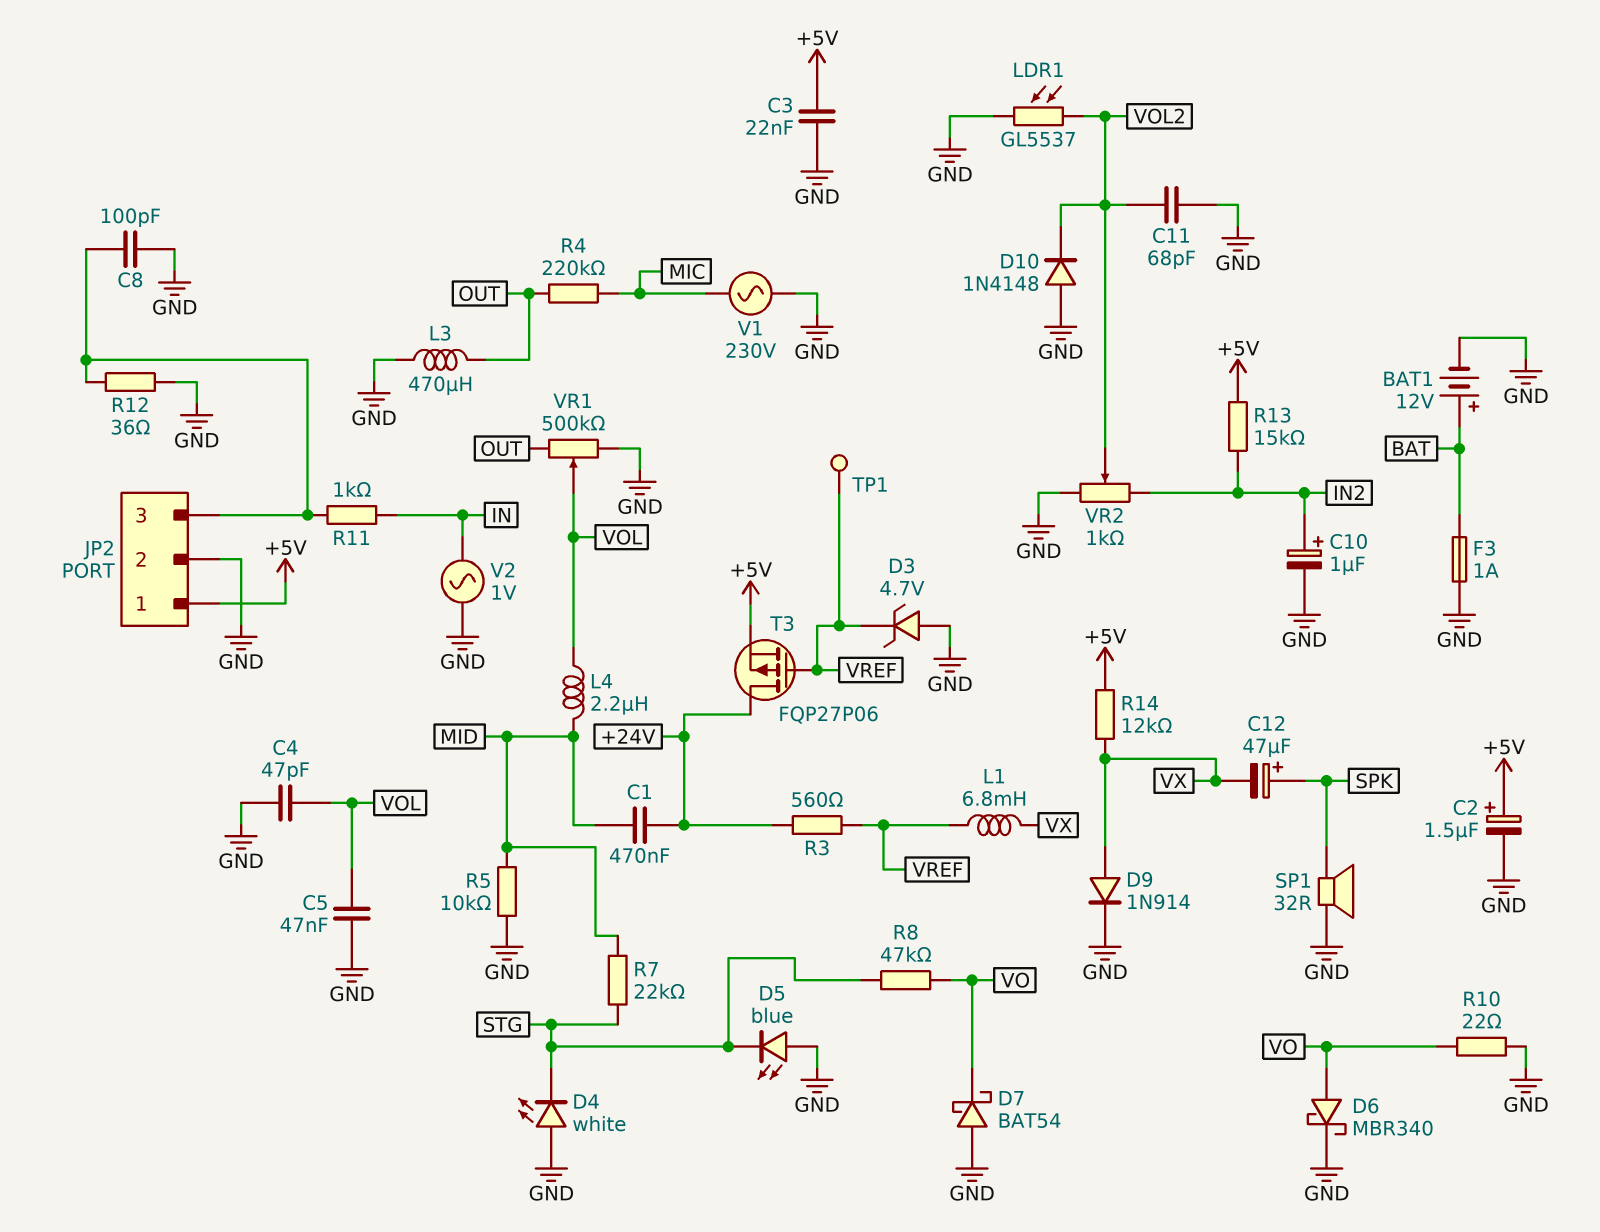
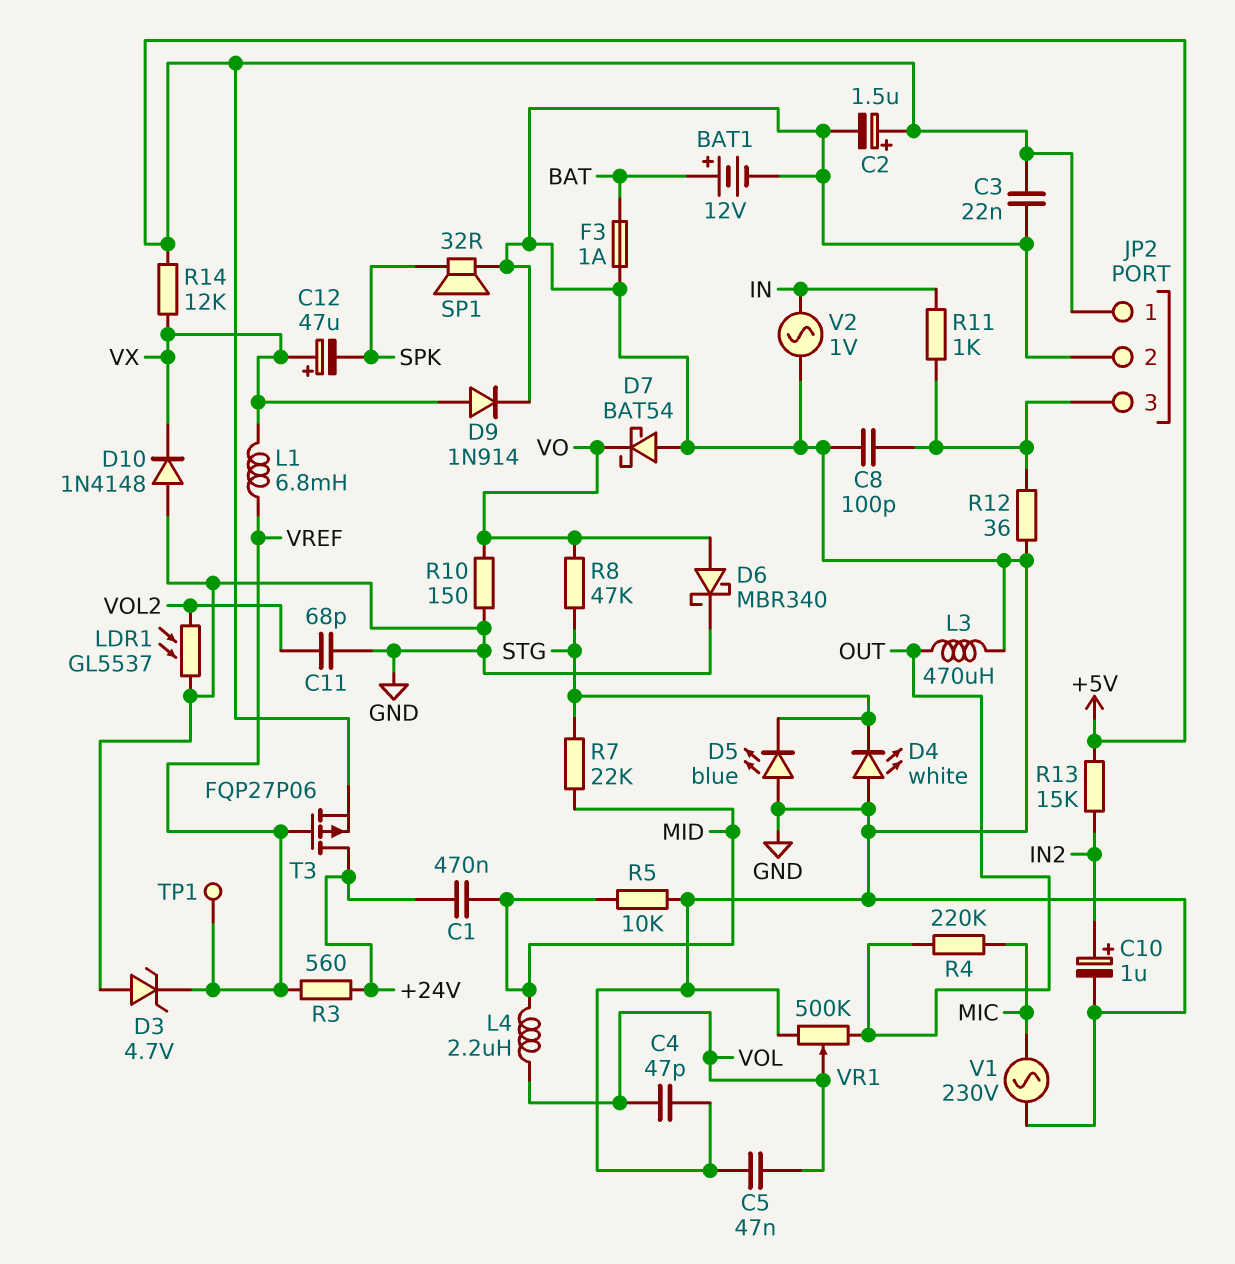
C12: 47uF (plus SPK, minus VX) -> 47uF (plus VX, minus SPK)
D10: diode 1N4148 (A GND, K VOL2) -> diode 1N4148 (A GND, K VX)
R10: 22 (GND, VO) -> 150 (GND, VO)
VR2: 1k (GND, IN2, wiper VOL2) -> none

